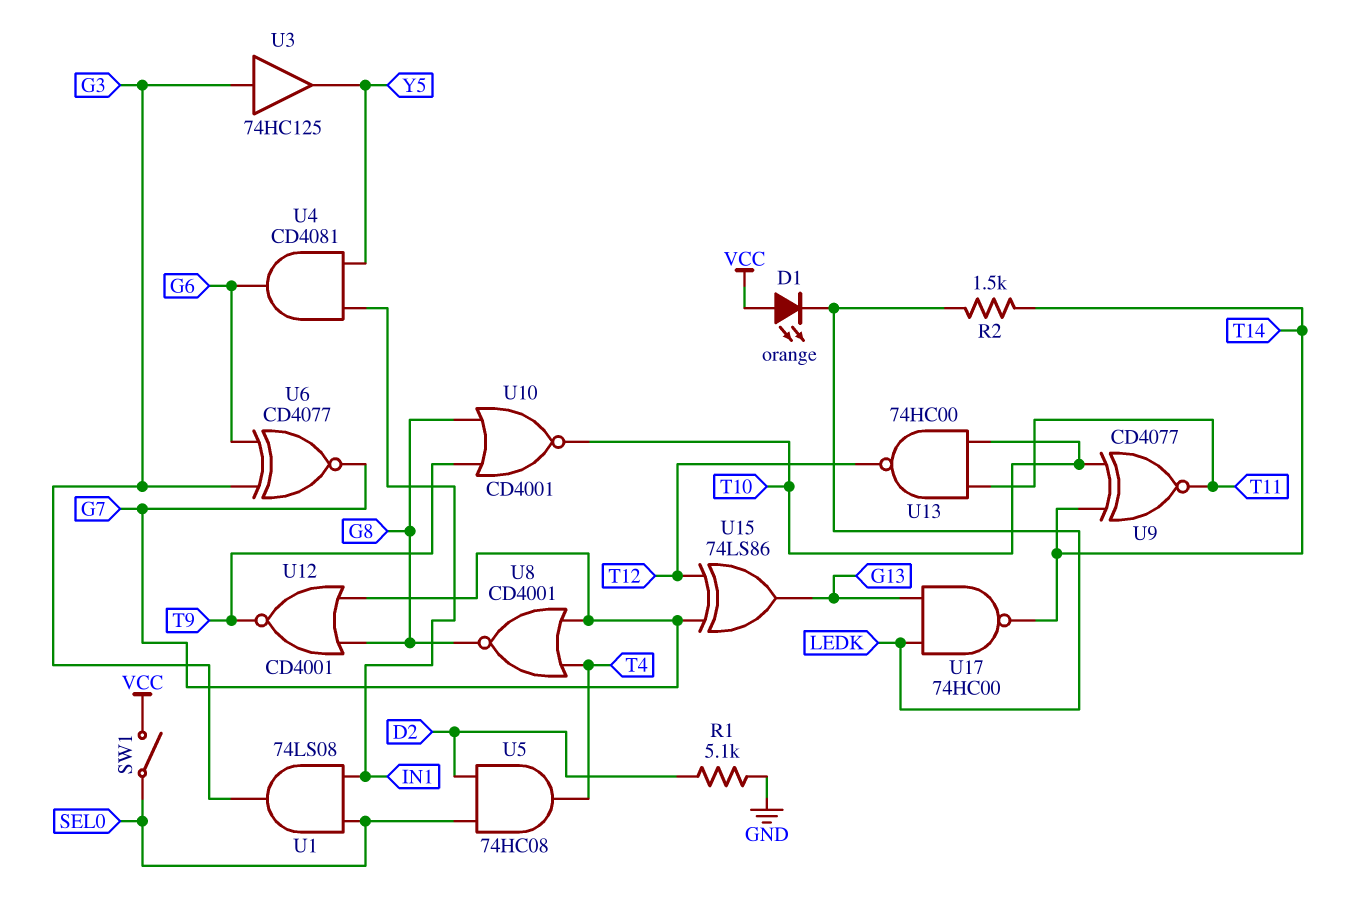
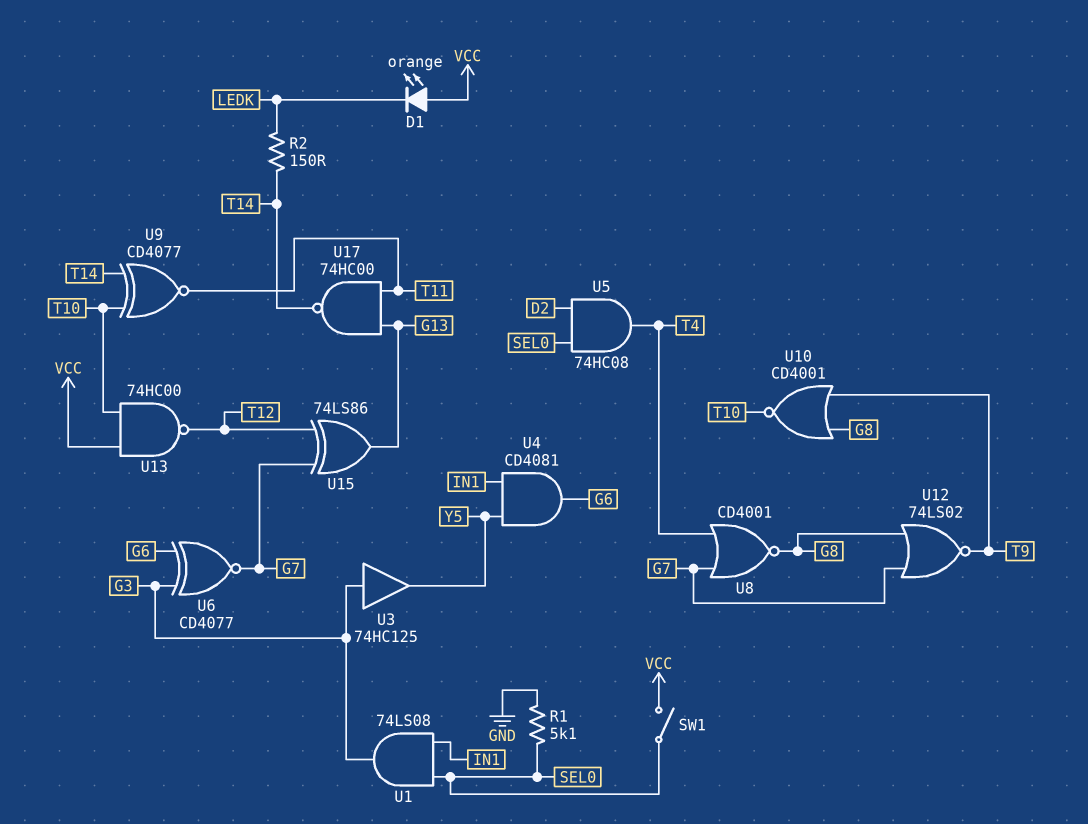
R1: 5.1k (D2, GND) -> 5.1k (GND, SEL0)
R2: 1.5k (LEDK, T14) -> 150 (LEDK, T14)
U12: NOR CD4001 (in G7, in G8, out T9) -> NOR 74LS02 (in G7, in G8, out T9)
U13: NAND 74HC00 (in T10, in T11, out T12) -> NAND 74HC00 (in T10, in VCC, out T12)
U17: NAND 74HC00 (in G13, in LEDK, out T14) -> NAND 74HC00 (in G13, in T11, out T14)

